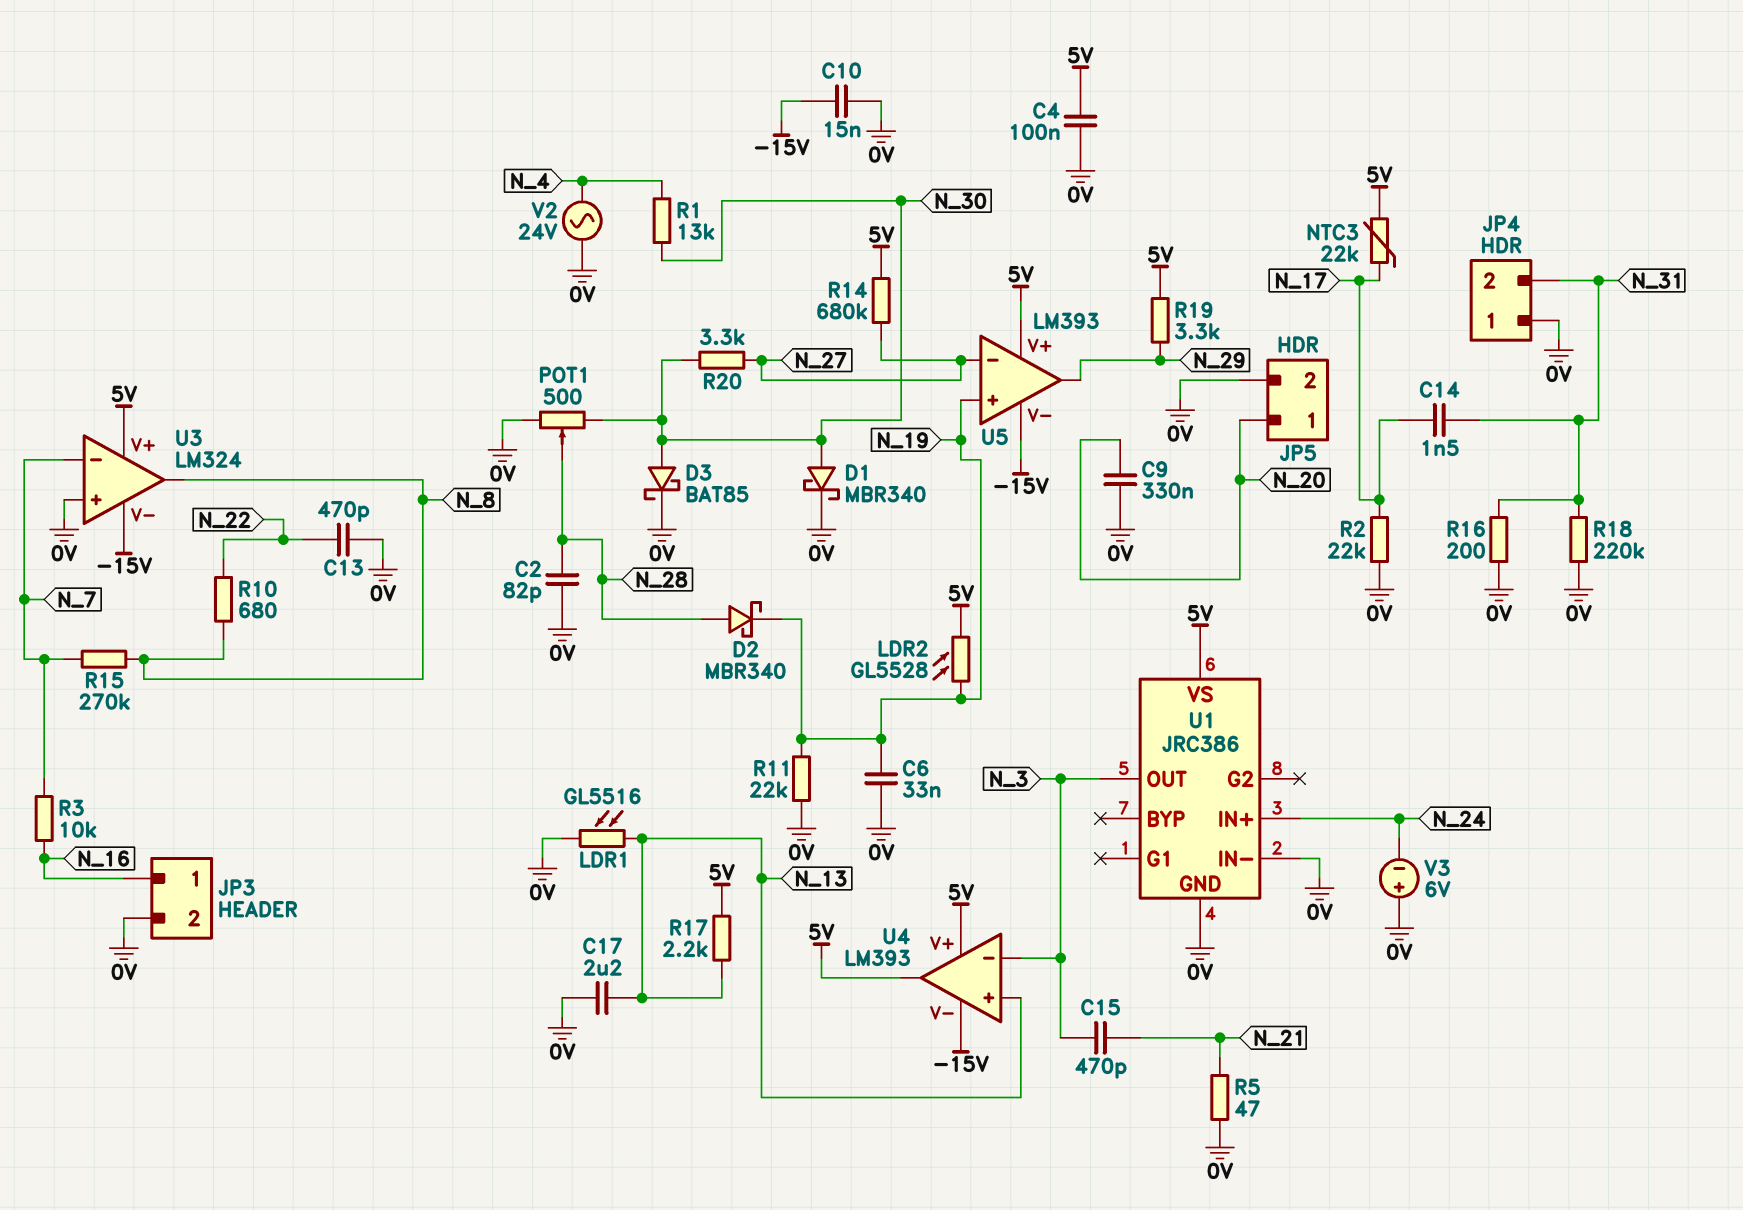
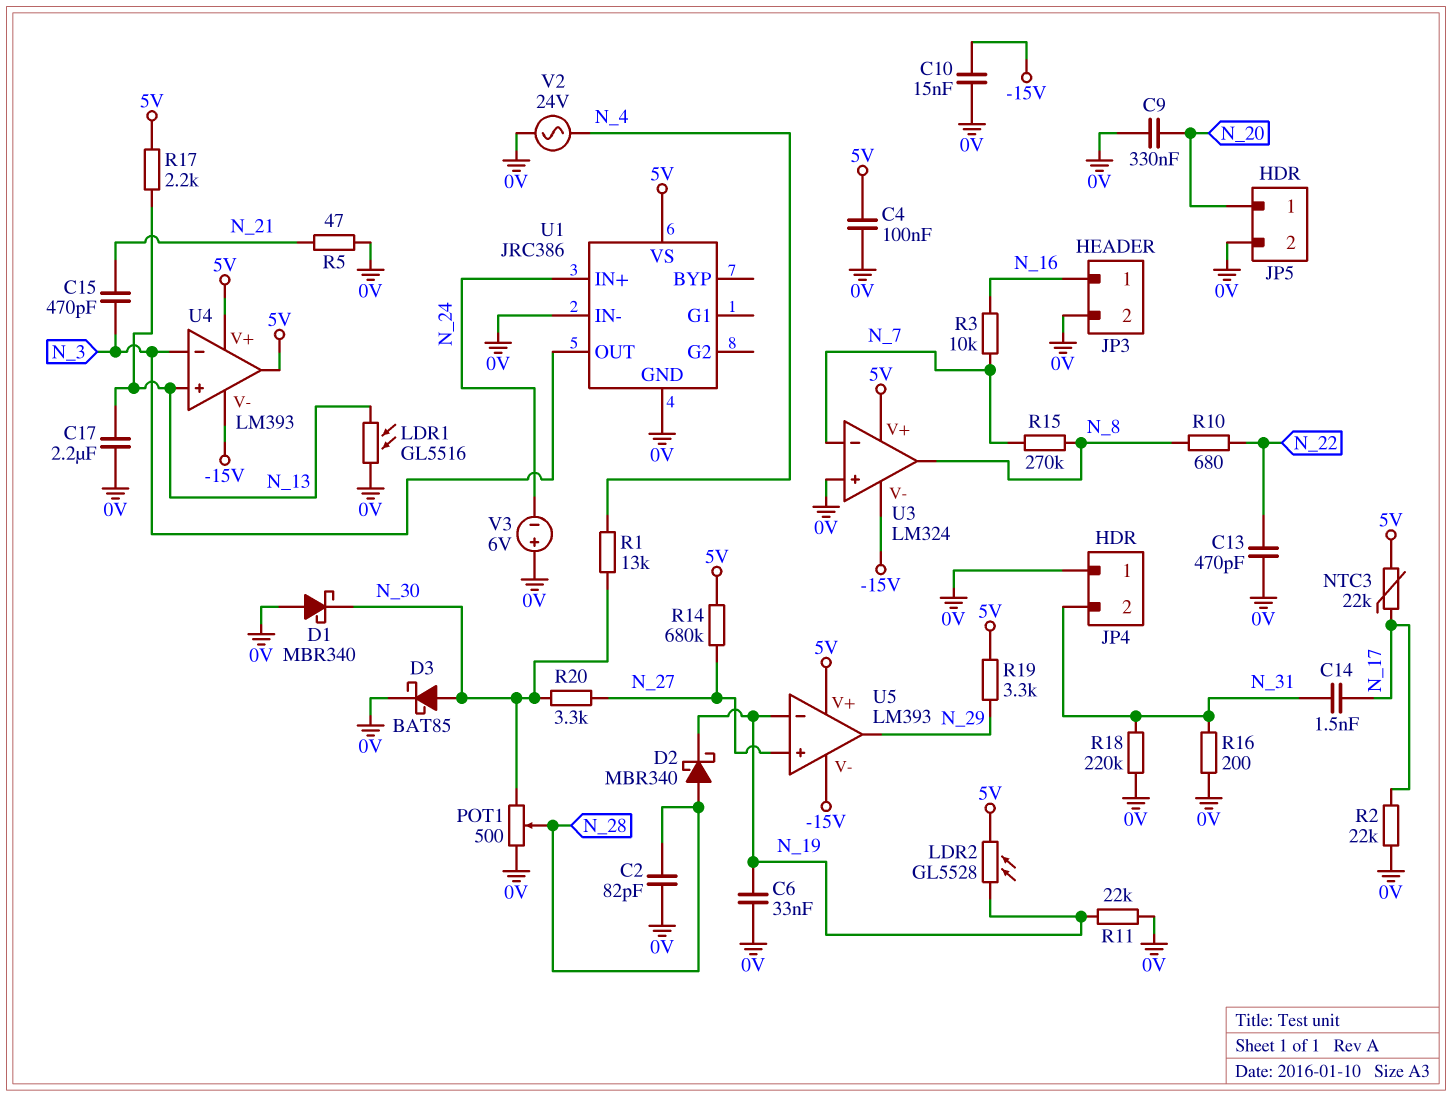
D1: schottky MBR340 (A N_30, K 0V) -> schottky MBR340 (A 0V, K N_30)
U5 pin in+: N_19 -> N_27
U5 pin in-: N_27 -> N_19

